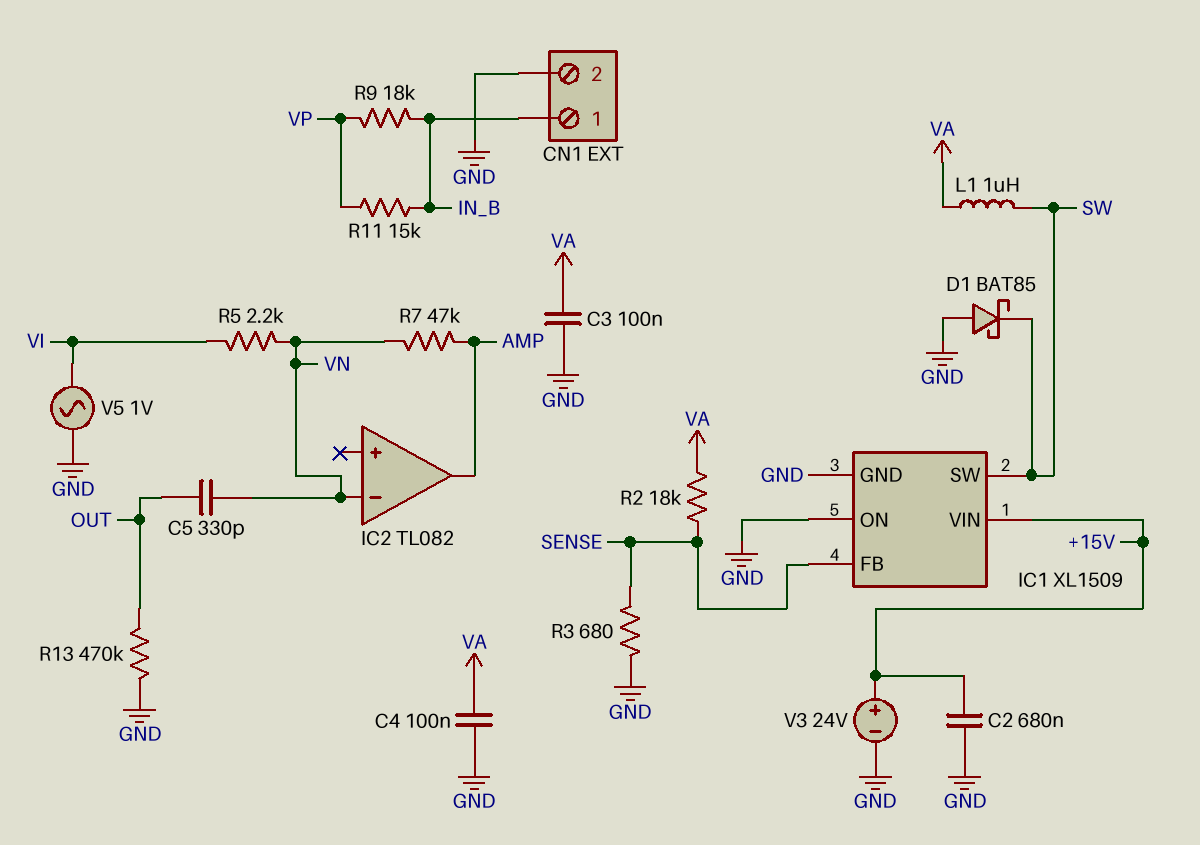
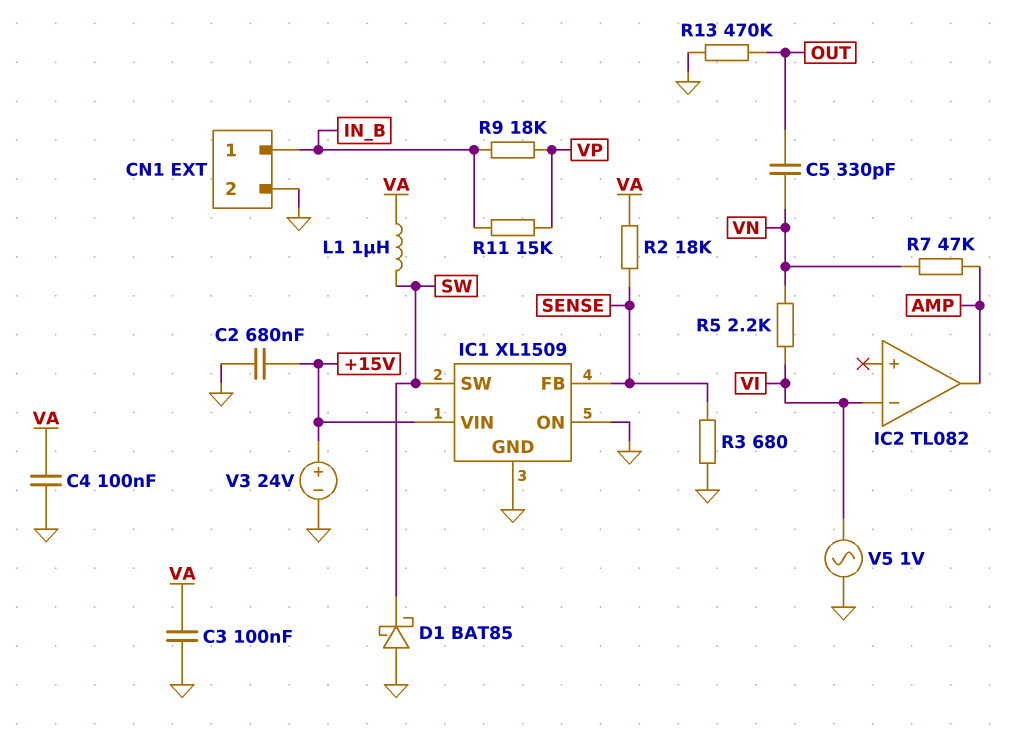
IC2 pin in-: VN -> VI

